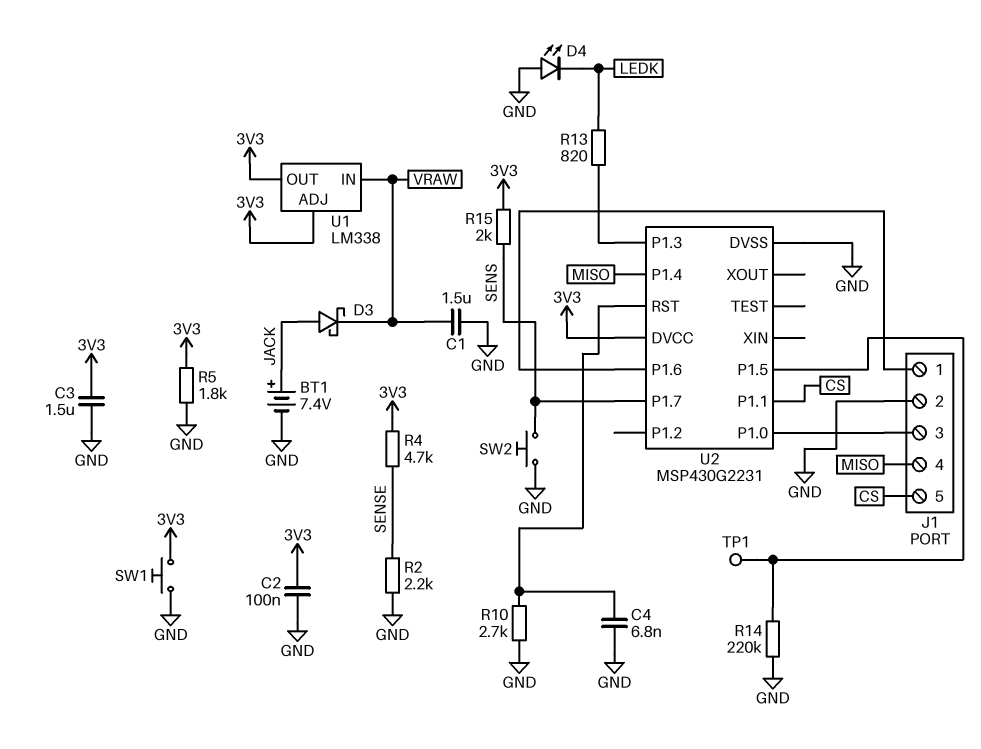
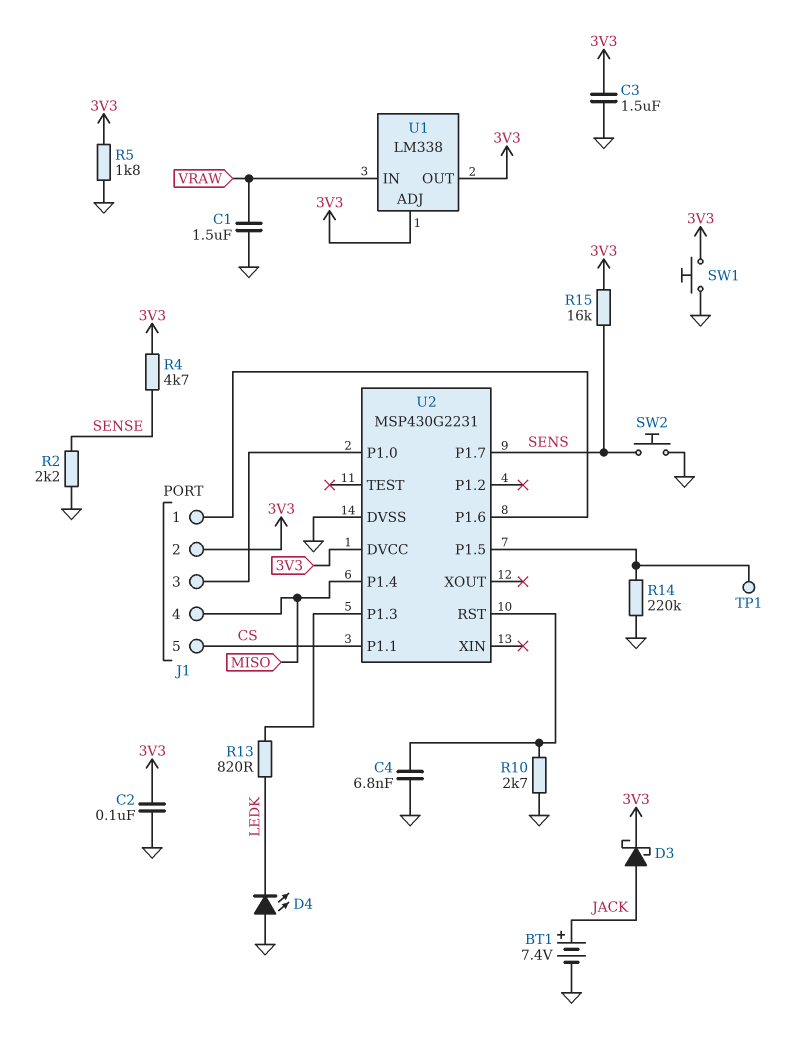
D3: schottky (A JACK, K VRAW) -> schottky (A JACK, K 3V3)
J1 pin 2: GND -> 3V3
R15: 2k (3V3, SENS) -> 16k (3V3, SENS)

